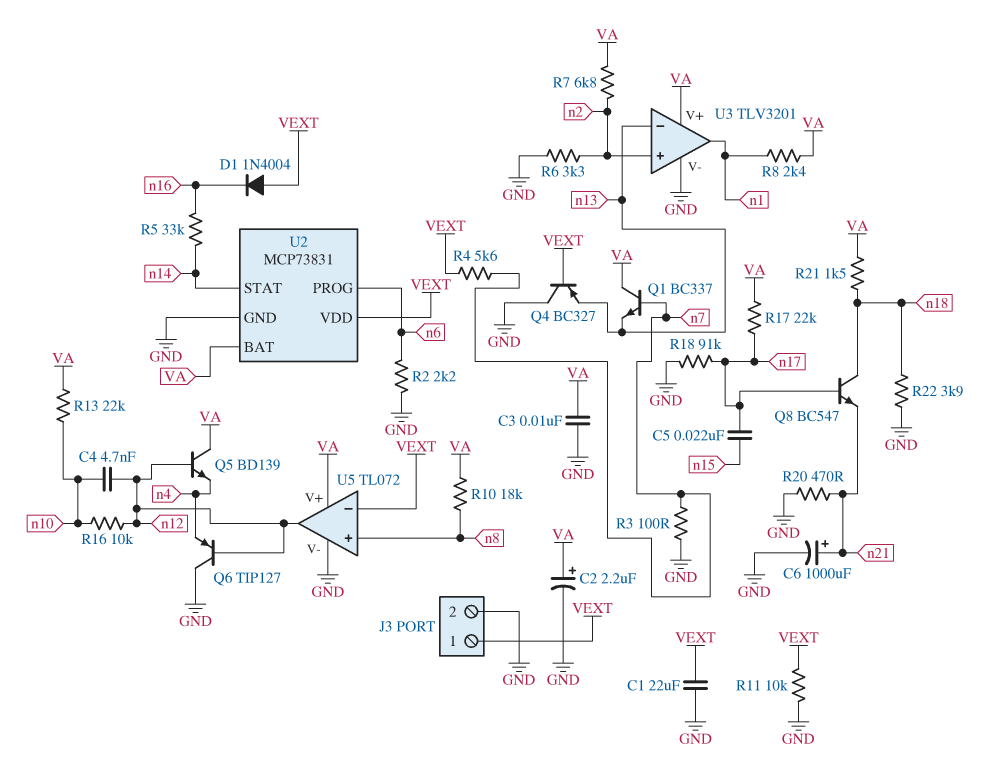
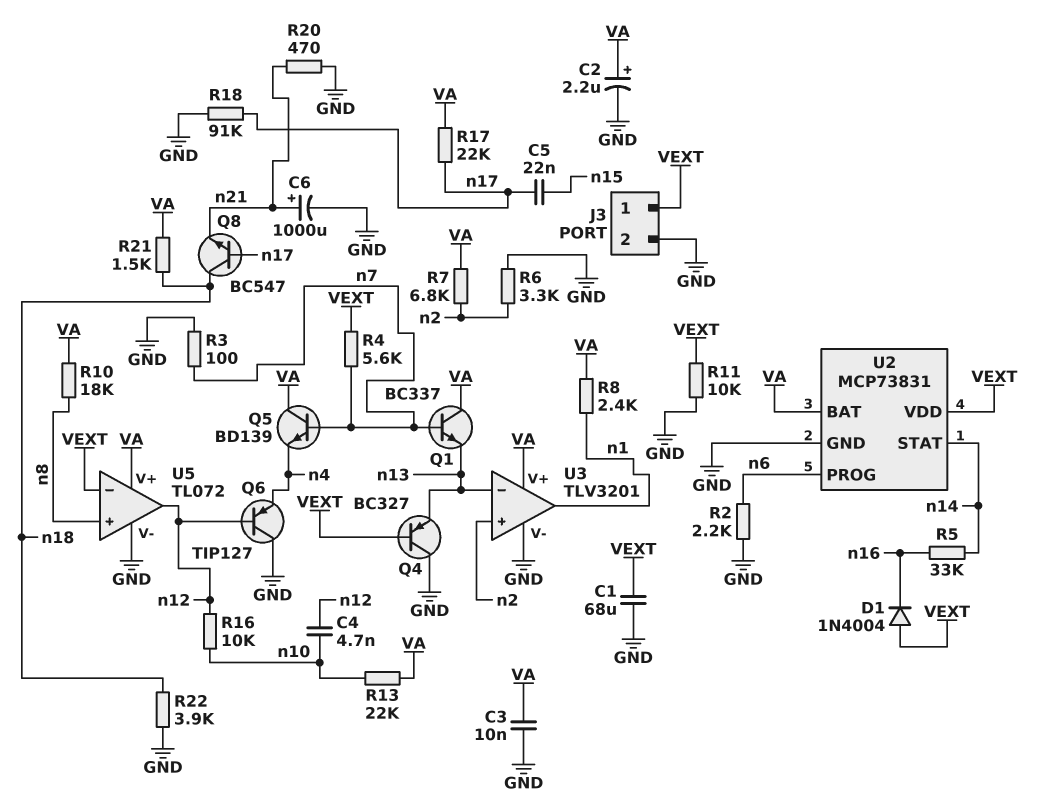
C1: 22uF (GND, VEXT) -> 68uF (GND, VEXT)
Q5: NPN BD139 (B n12, C VA, E n4) -> NPN BD139 (B n7, C VA, E n4)

